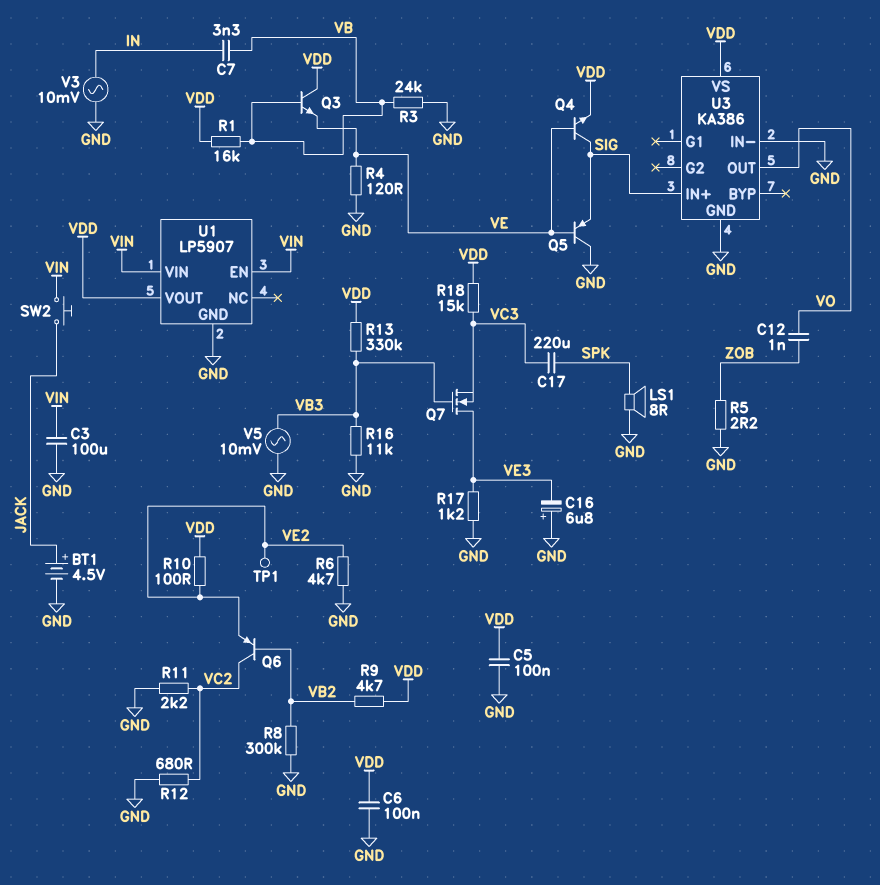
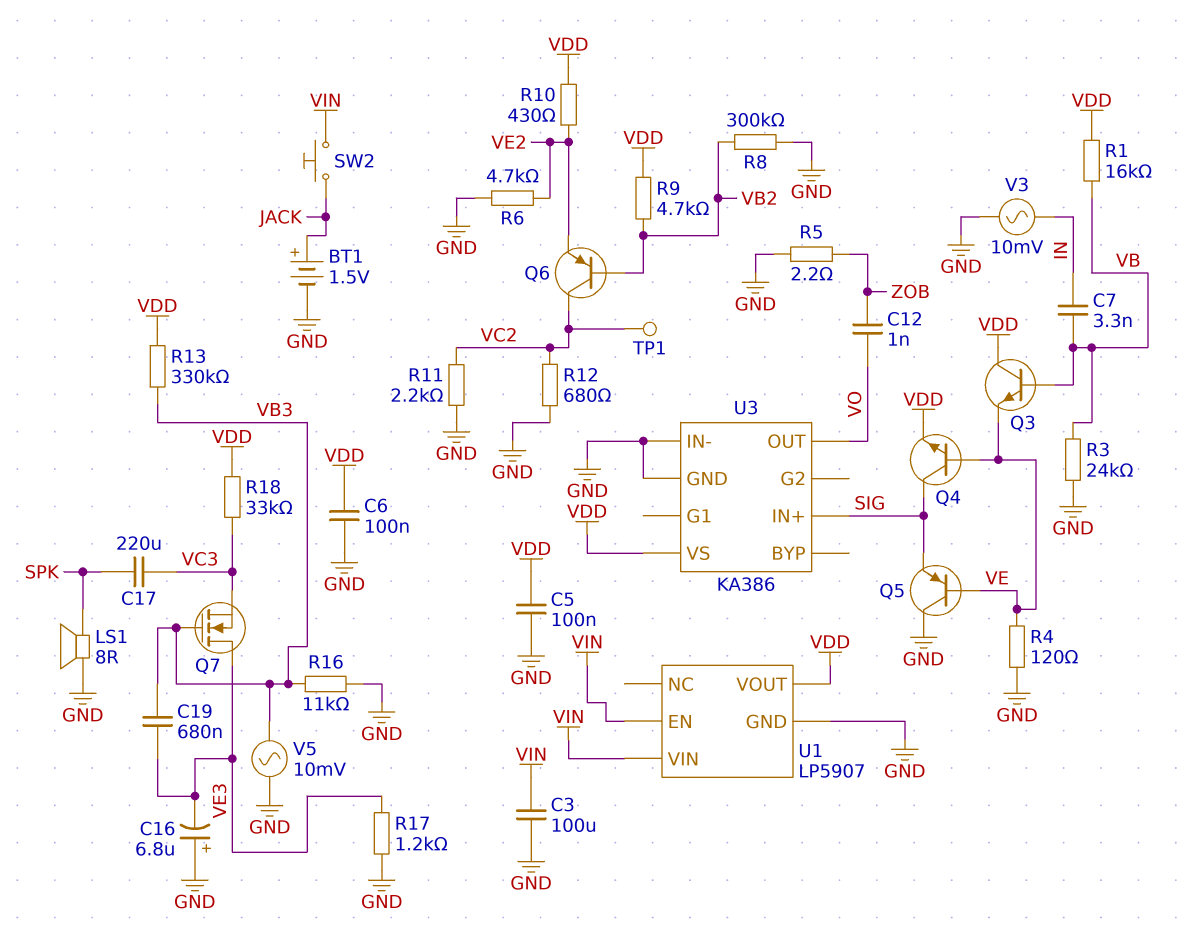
BT1: 4.5V (plus JACK, minus GND) -> 1.5V (plus JACK, minus GND)
C19: none -> 680nF (VB3, VE3)
R10: 100 (VDD, VE2) -> 430 (VDD, VE2)
R18: 15k (VC3, VDD) -> 33k (VC3, VDD)
TP1: test point (VE2) -> test point (VC2)

